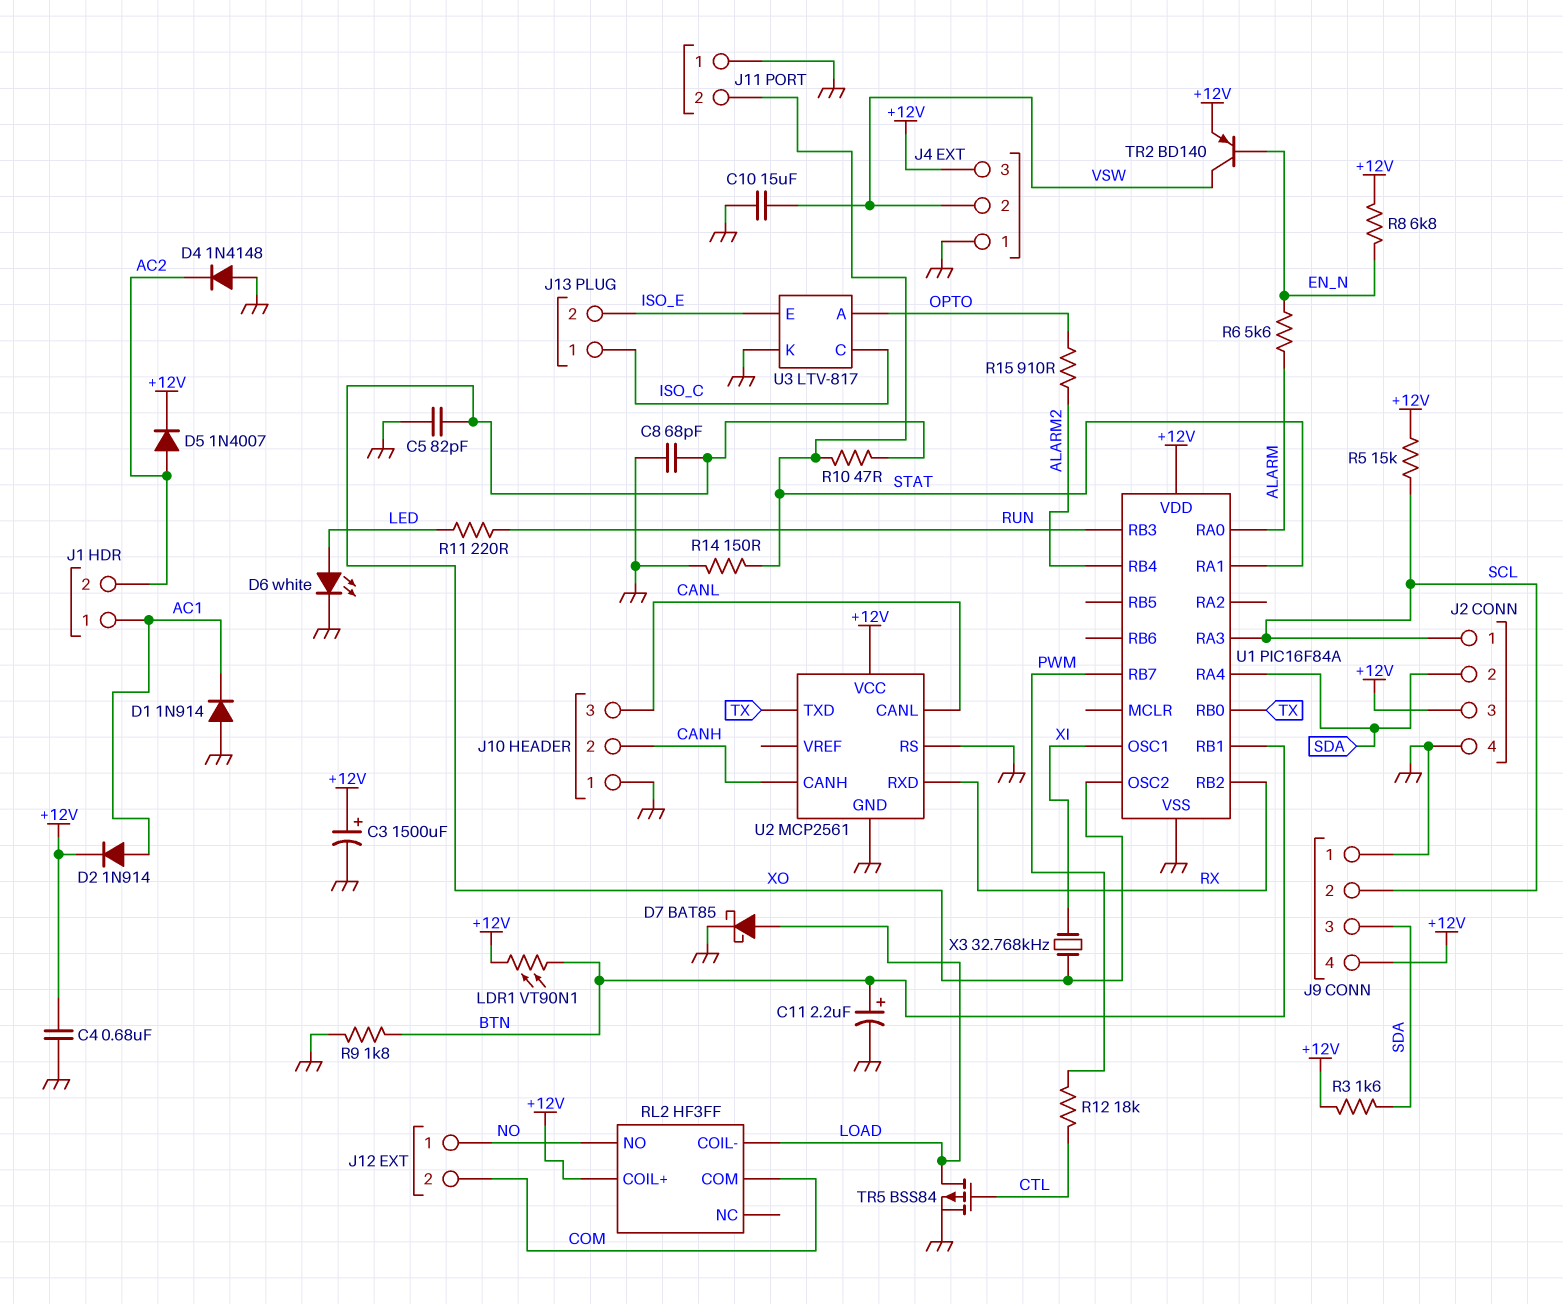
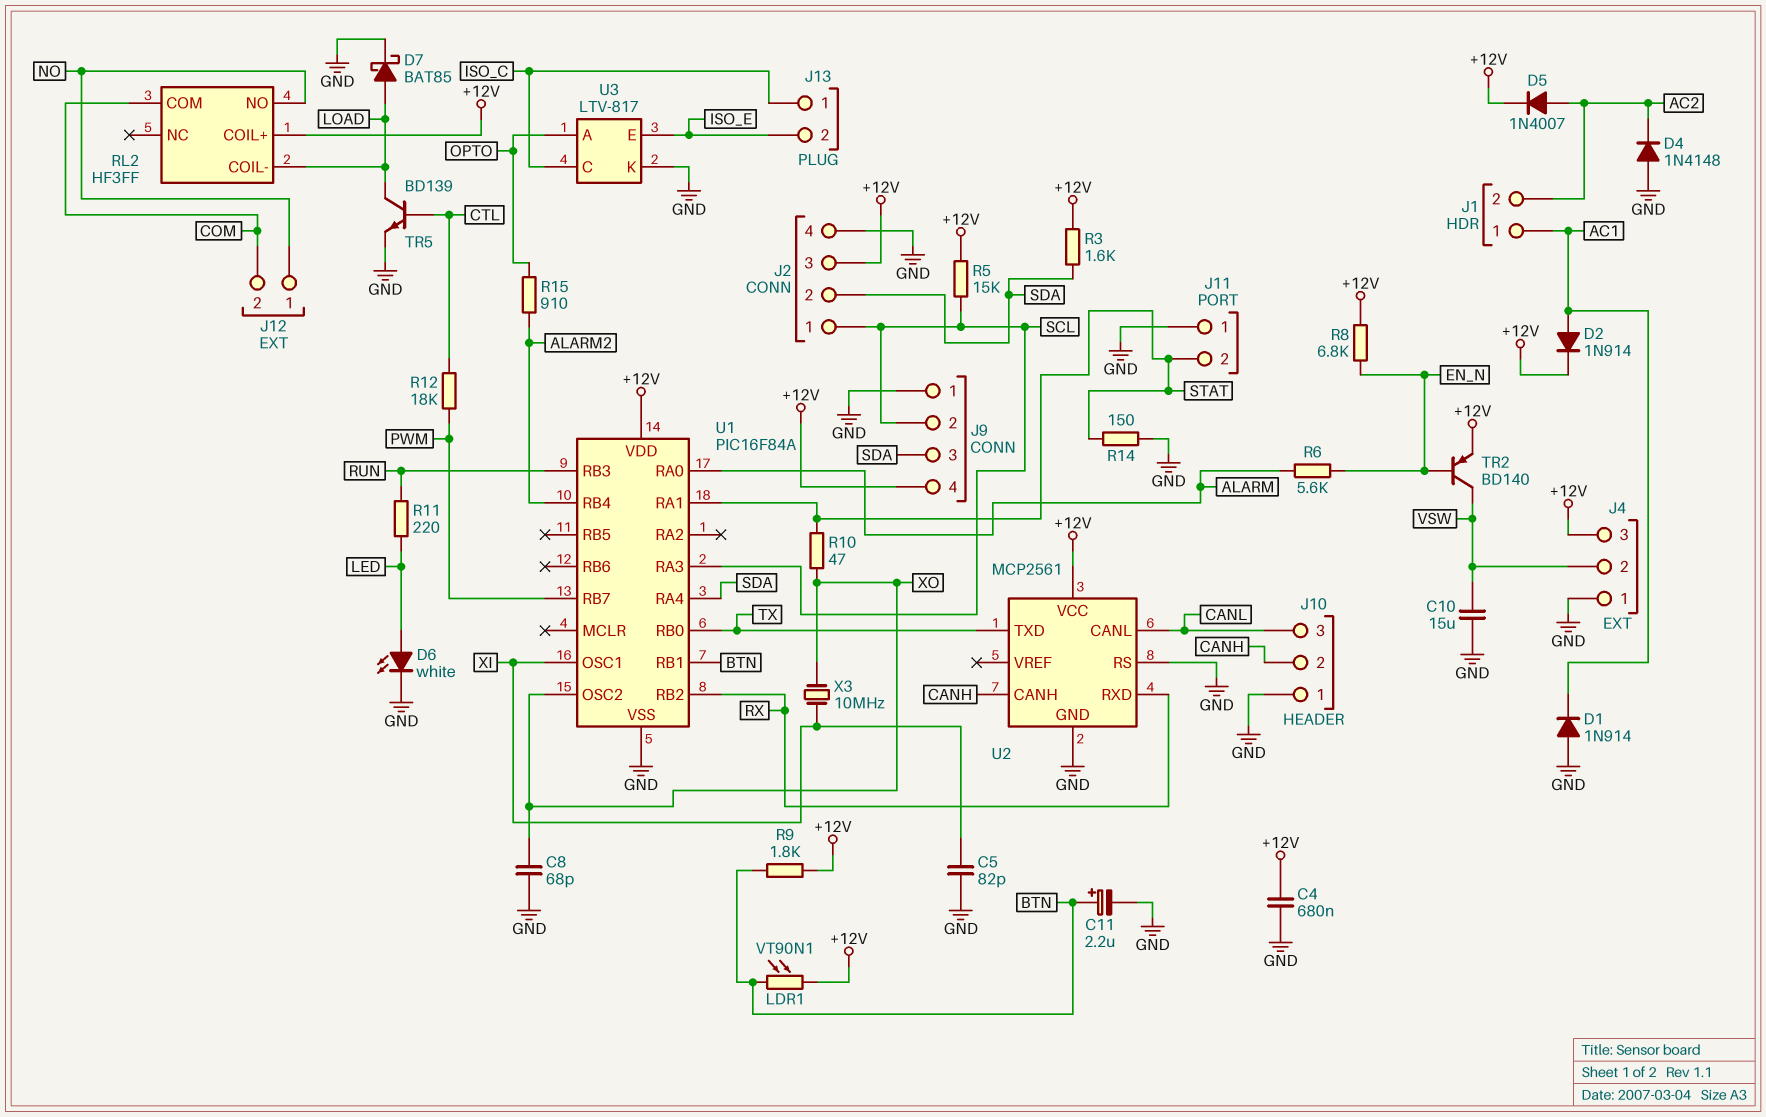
C3: 1500uF (plus +12V, minus GND) -> none
C5: 82pF (GND, XO) -> 82pF (GND, XI)
R9: 1.8k (BTN, GND) -> 1.8k (+12V, BTN)
TR5: PMOS BSS84 (G CTL, D LOAD, S GND) -> NPN BD139 (B CTL, C LOAD, E GND)
X3: 32.768kHz (XI, XO) -> 10MHz (XI, XO)

